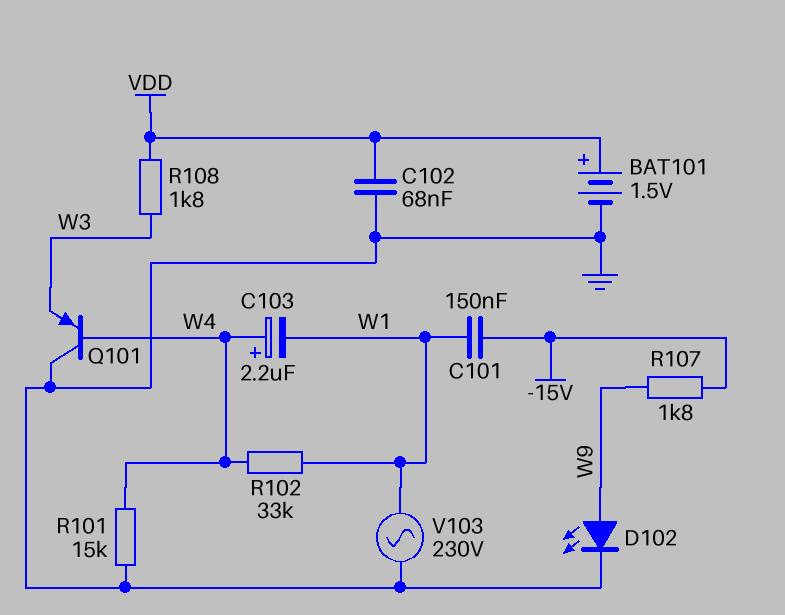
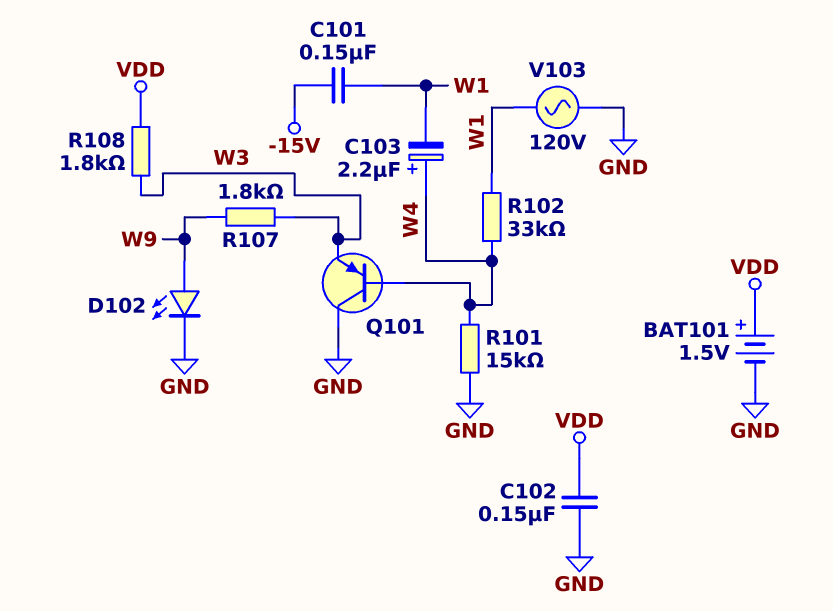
C102: 68nF (GND, VDD) -> 150nF (GND, VDD)
R107: 1.8k (-15V, W9) -> 1.8k (W3, W9)
V103: AC 230V (GND, W1) -> AC 120V (GND, W1)

